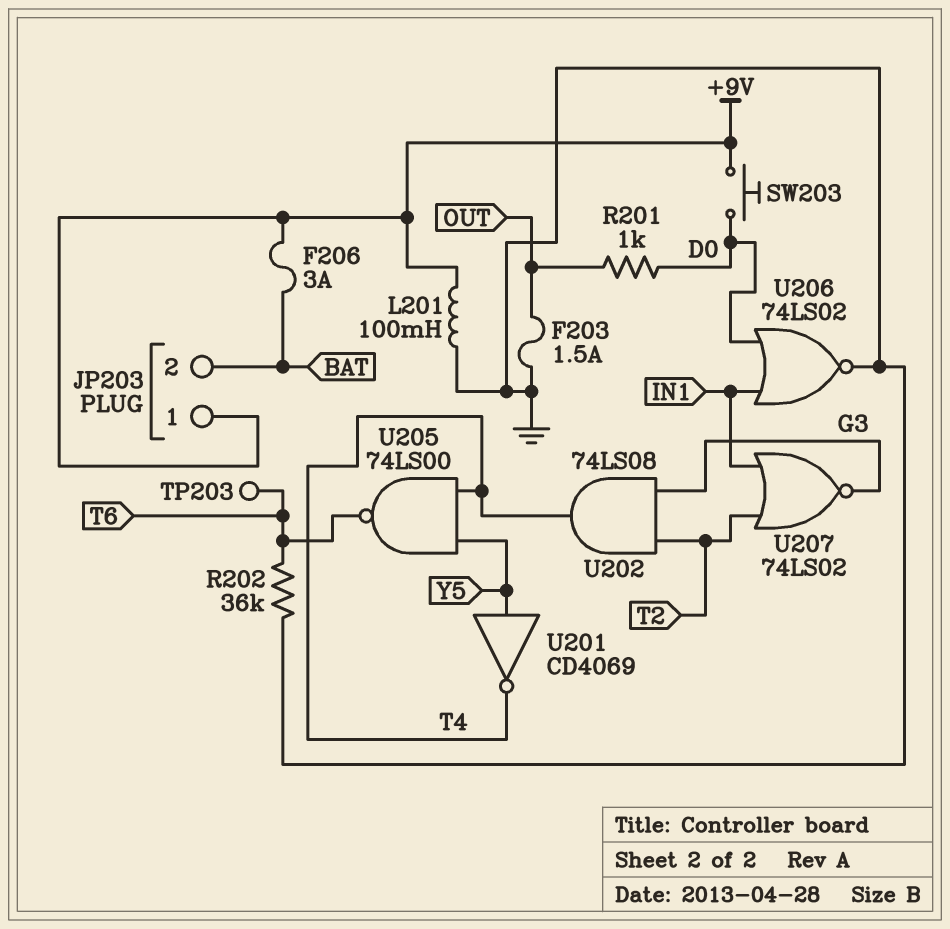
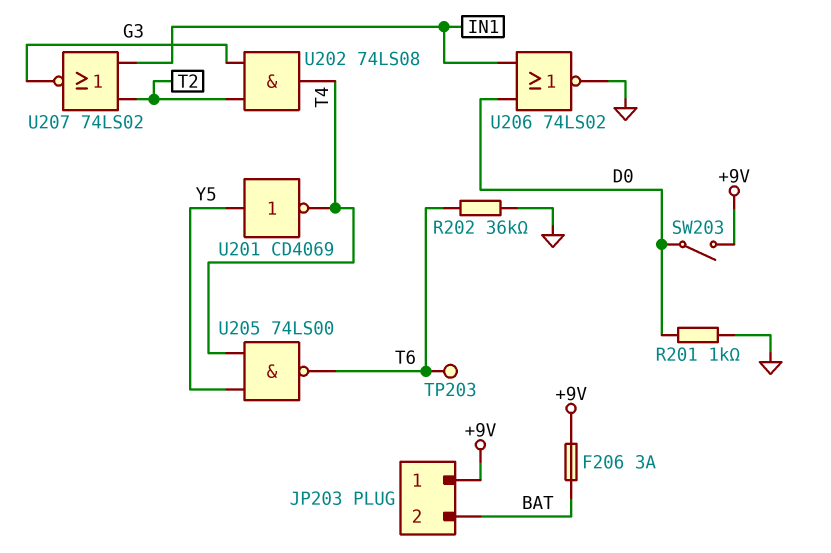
F203: 1.5A (GND, OUT) -> none
L201: 100mH (+9V, GND) -> none
R201: 1k (D0, OUT) -> 1k (D0, GND)
SW203: button (+9V, D0) -> switch (+9V, D0)

